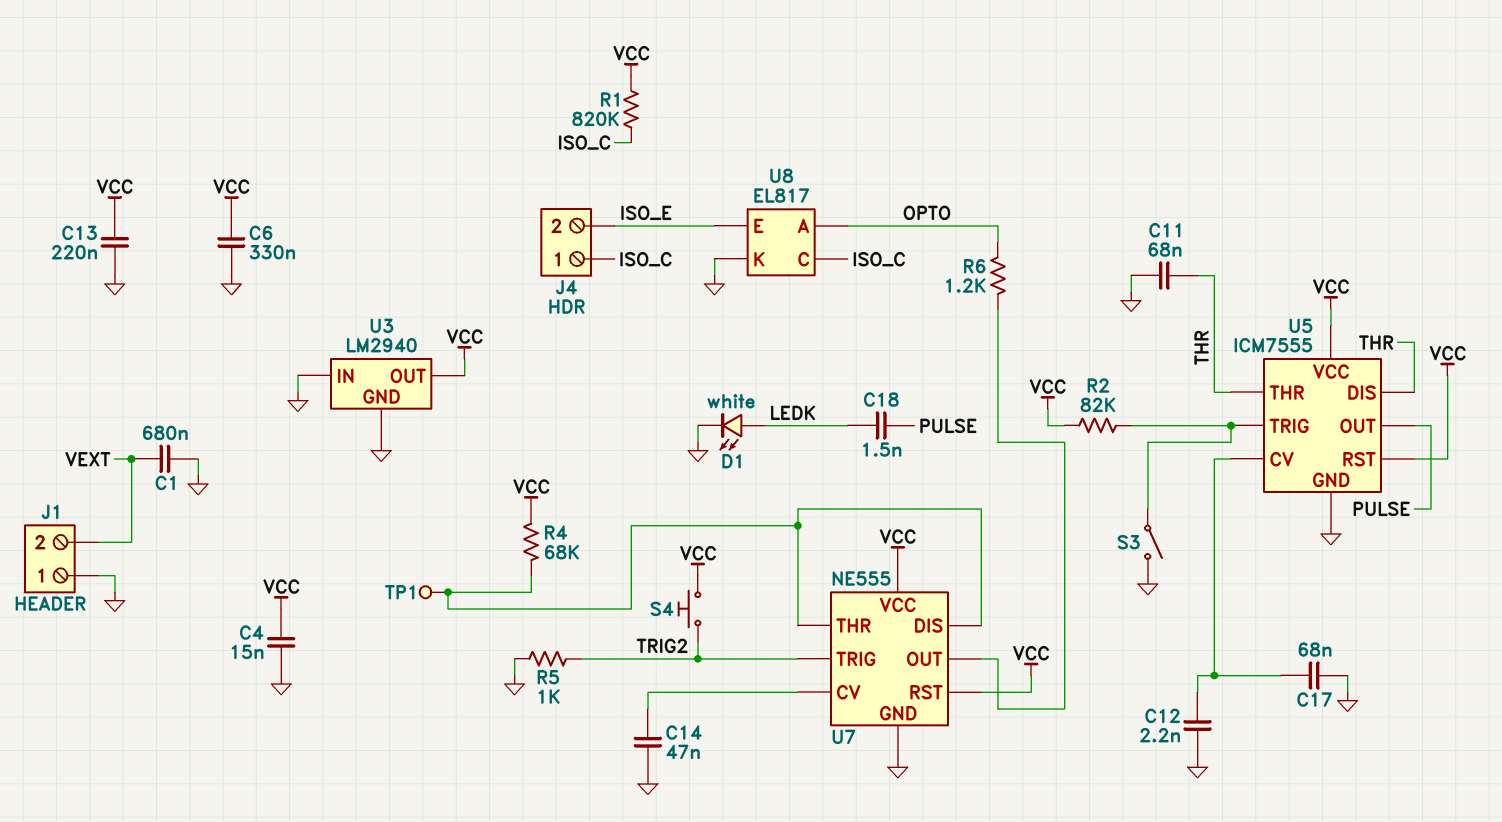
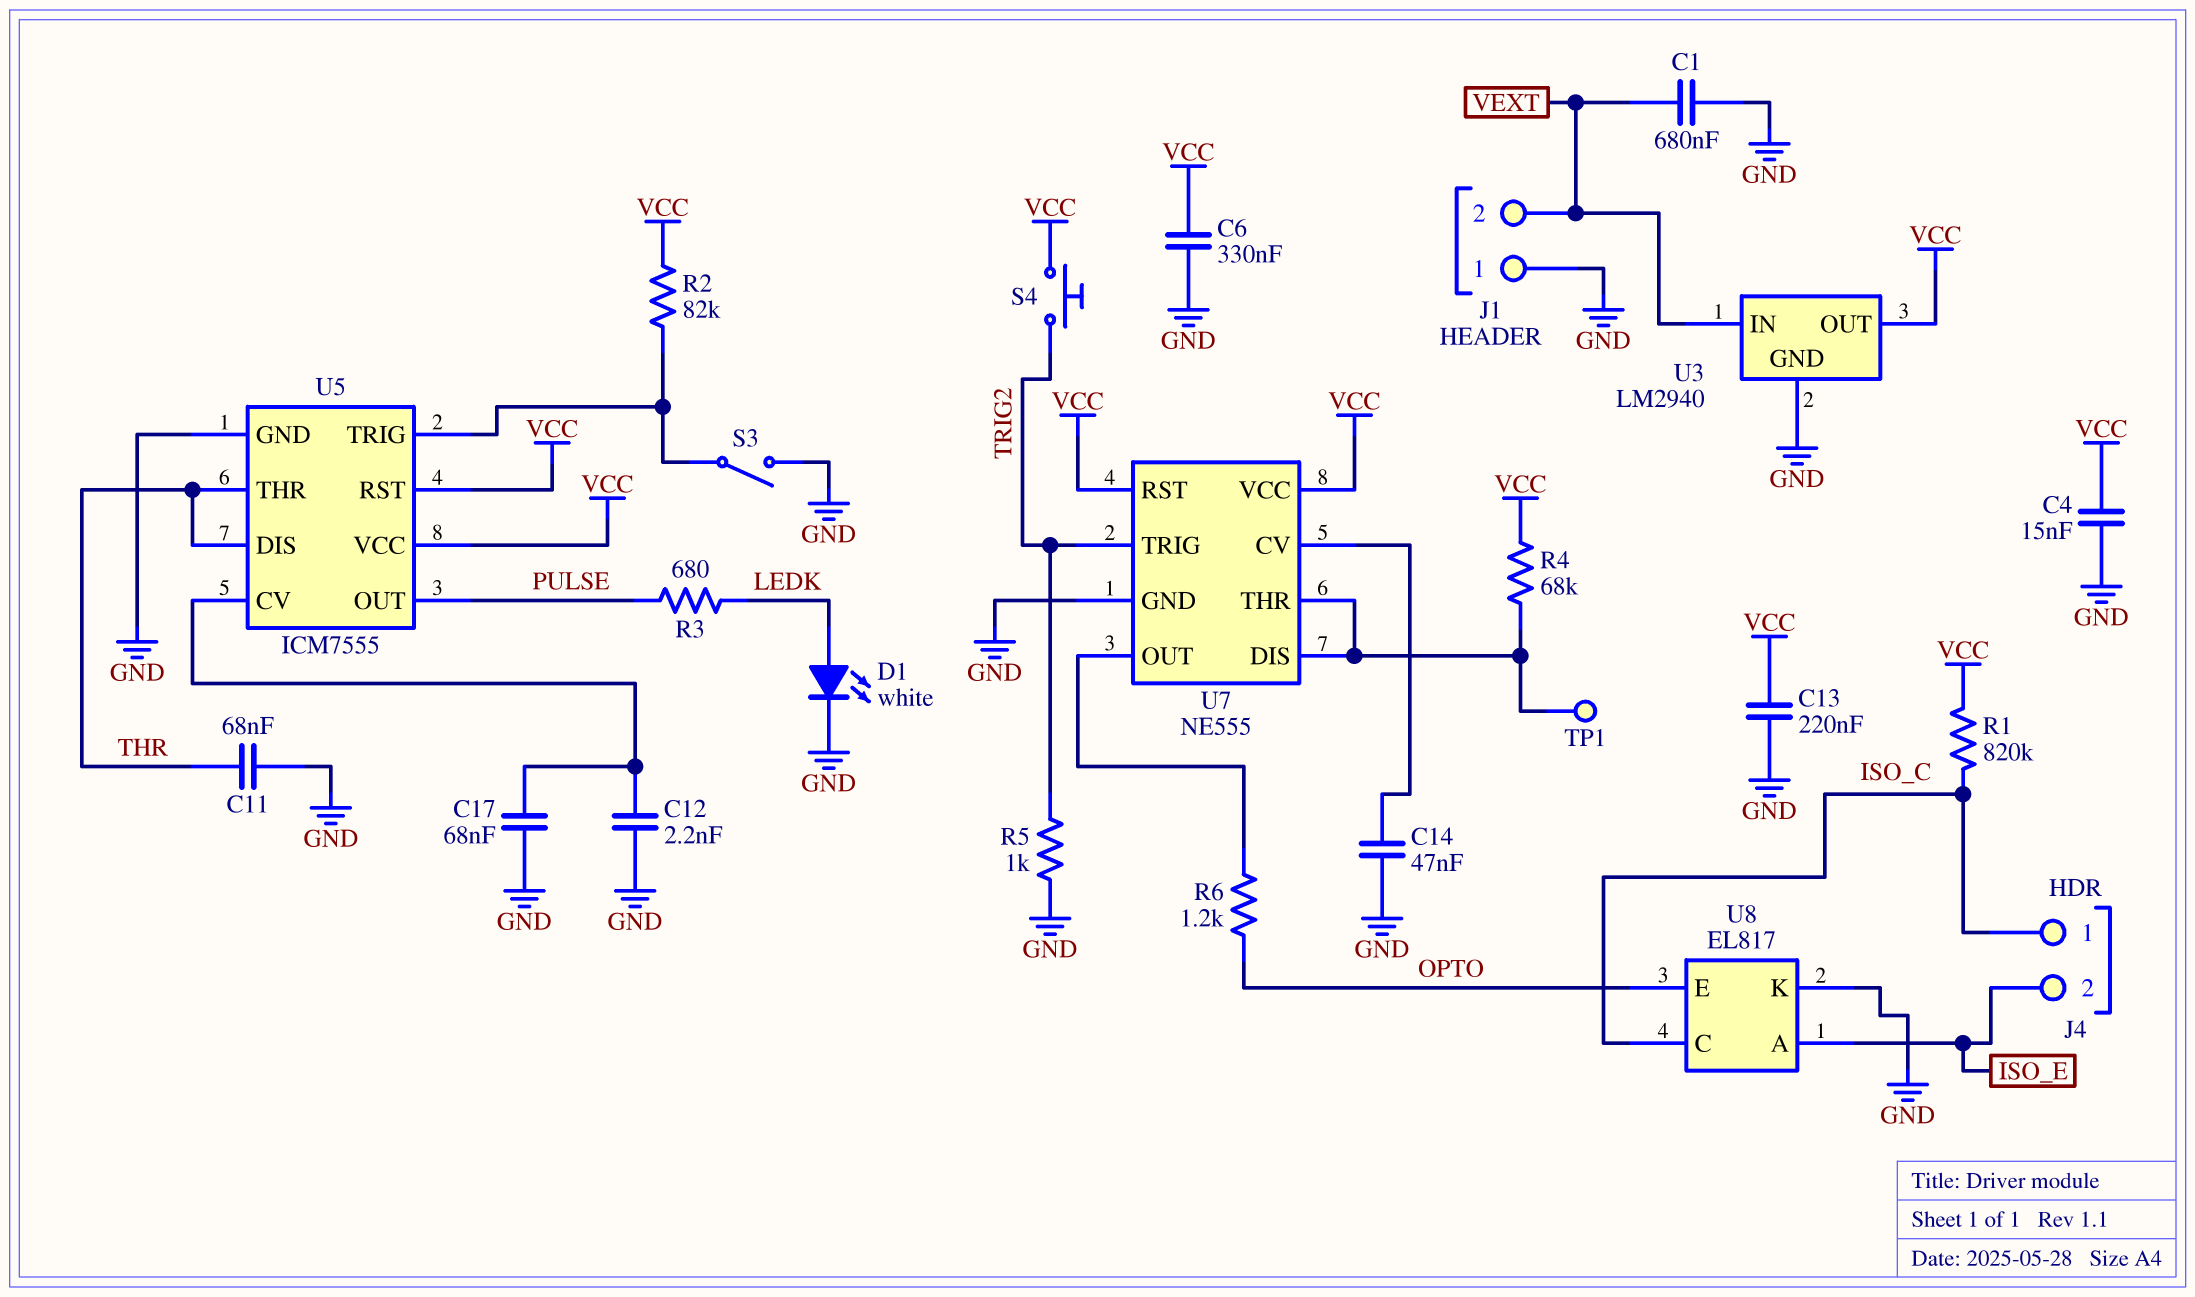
C18: 1.5nF (LEDK, PULSE) -> none
R3: none -> 680 (LEDK, PULSE)
U3 pin IN: GND -> VEXT
U8 pin A: OPTO -> ISO_E
U8 pin E: ISO_E -> OPTO

